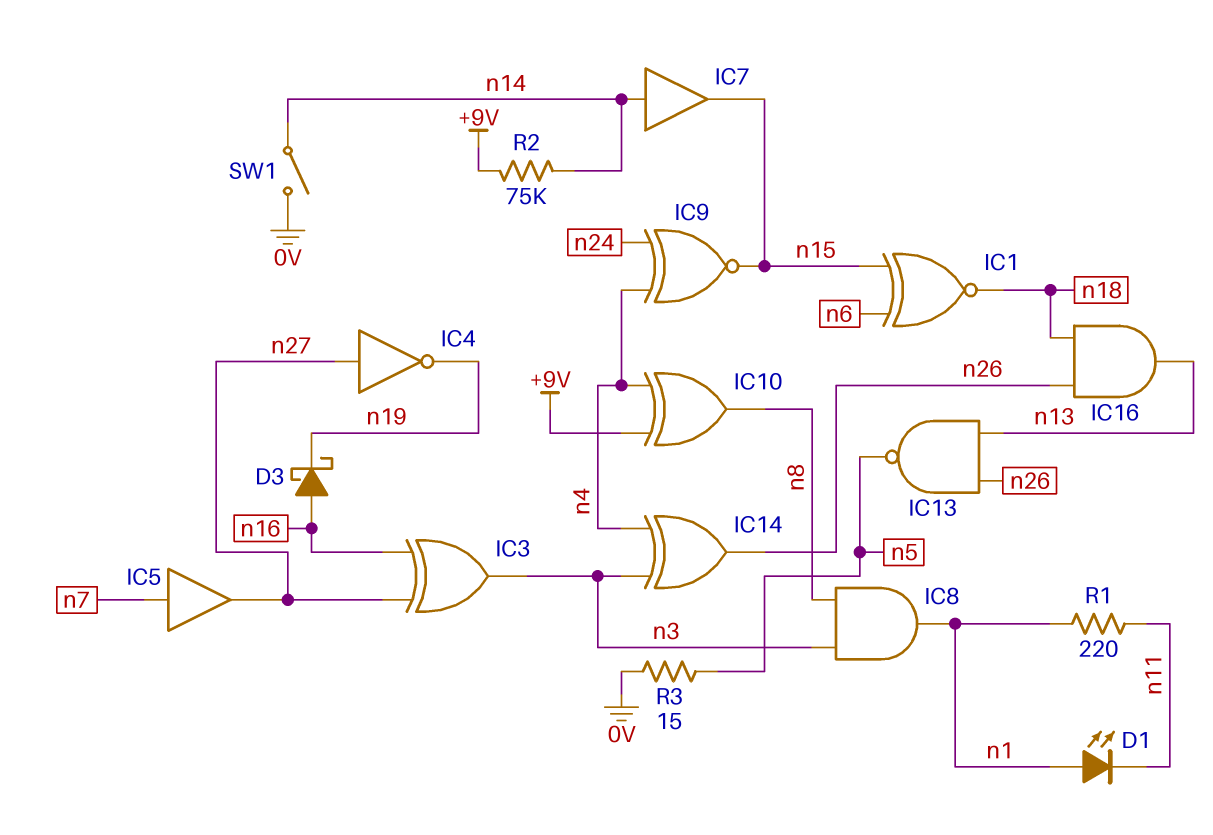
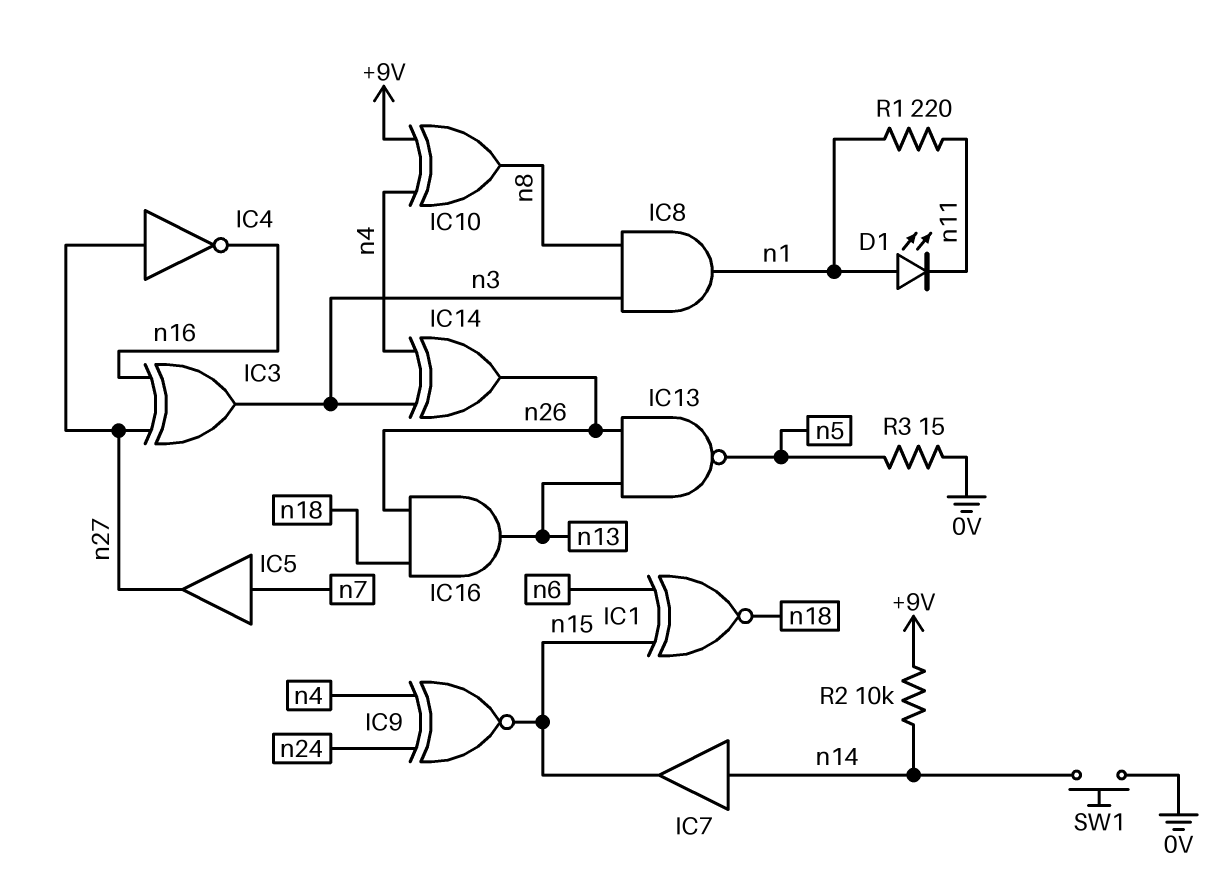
D3: schottky (A n16, K n19) -> none
IC4: NOT (in n27, out n19) -> NOT (in n27, out n16)
R2: 75k (+9V, n14) -> 10k (+9V, n14)
SW1: switch (0V, n14) -> button (0V, n14)

